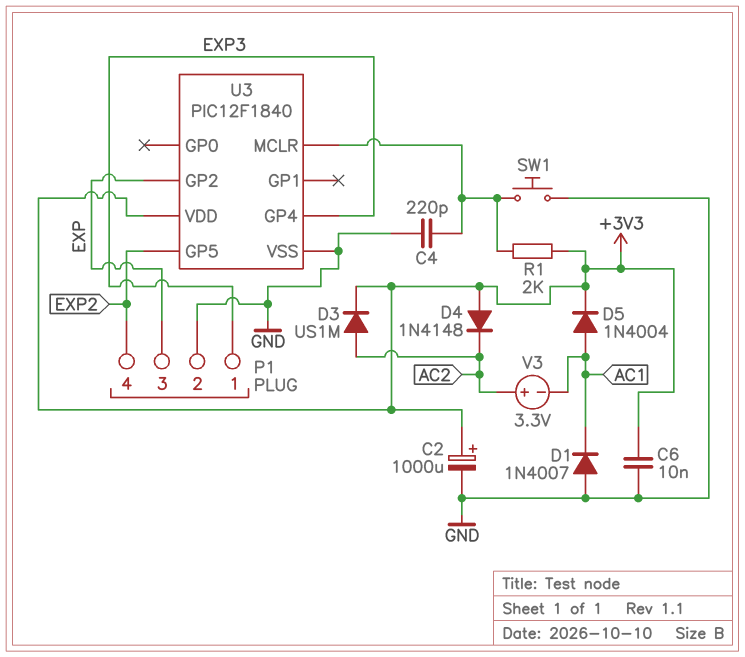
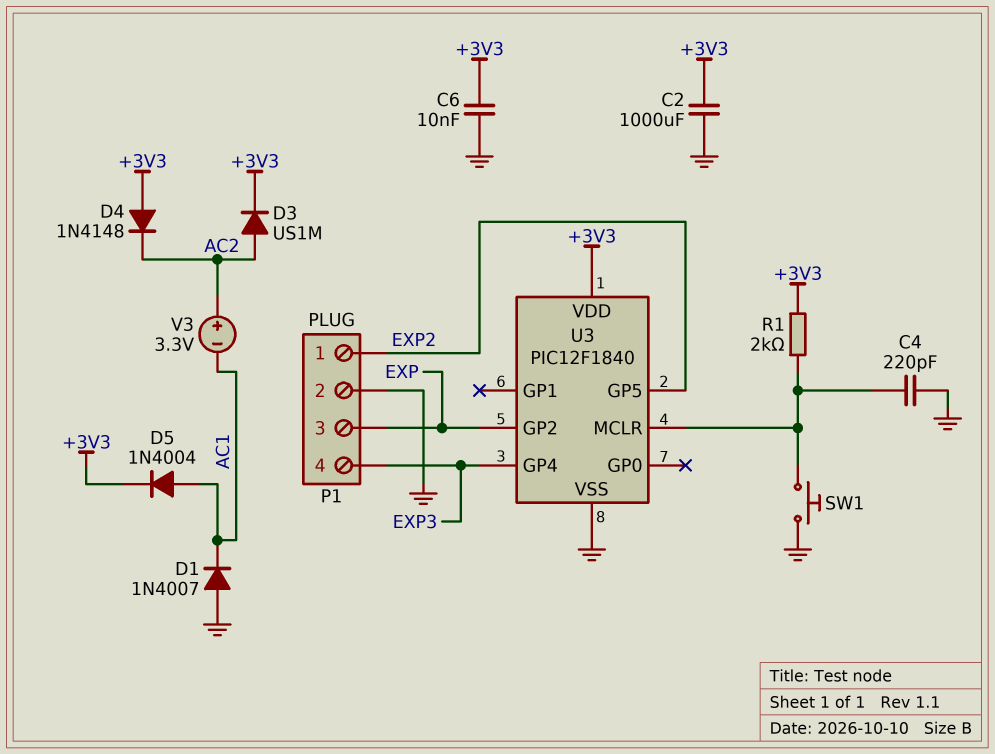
C2: 1000uF (plus +3V3, minus GND) -> 1000uF (+3V3, GND)
P1 pin 1: EXP3 -> EXP2
P1 pin 4: EXP2 -> EXP3

